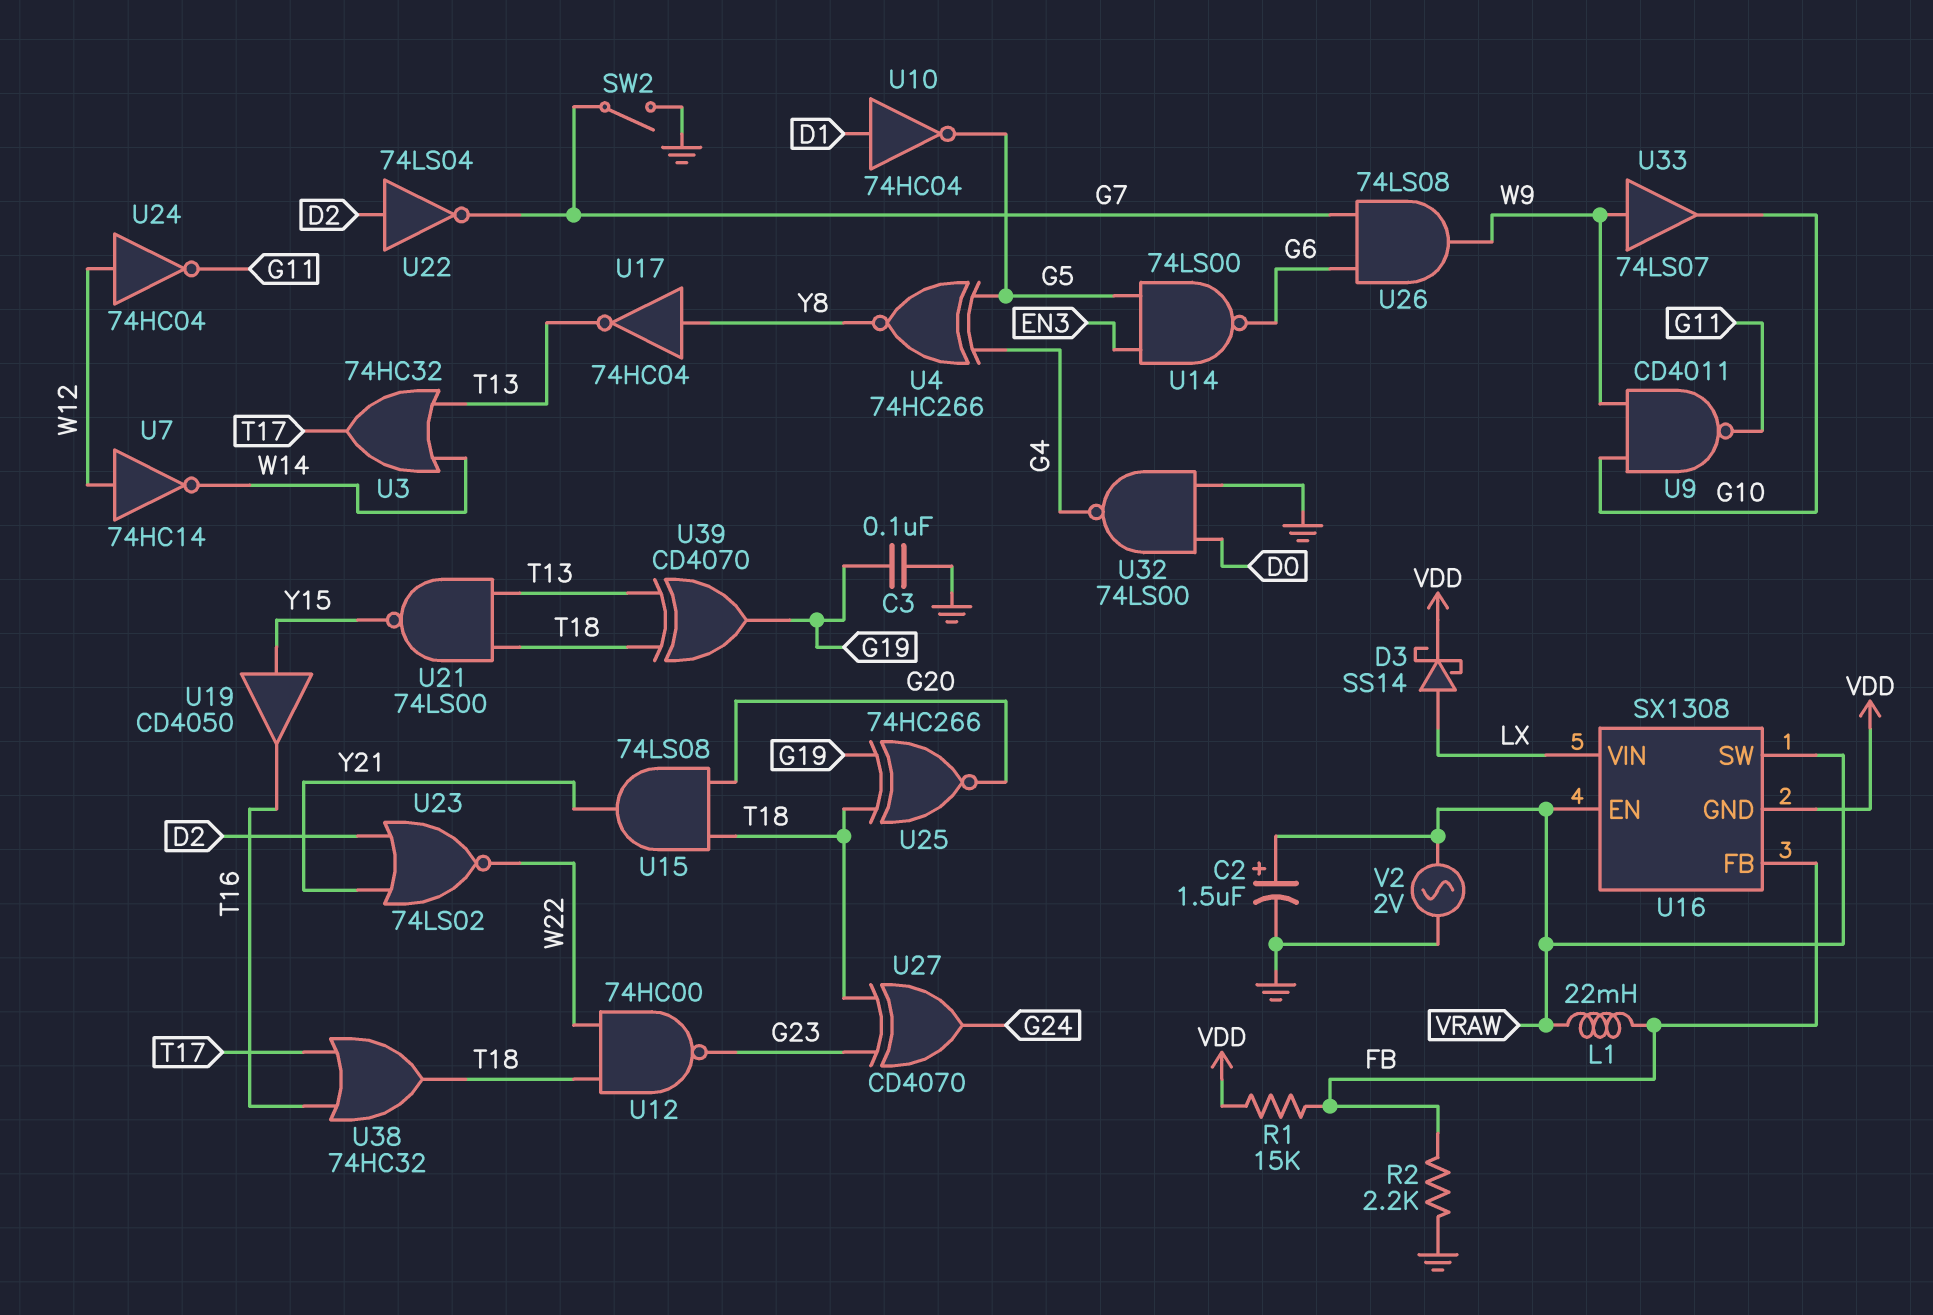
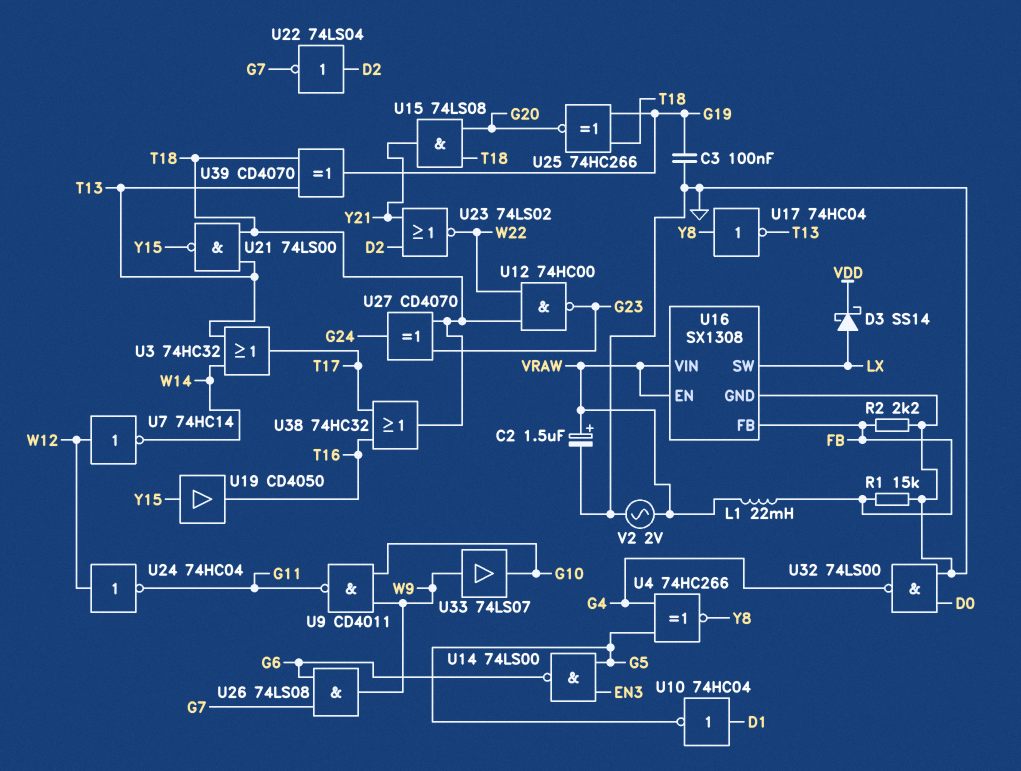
R1: 15k (FB, VDD) -> 15k (FB, GND)
SW2: switch (G7, GND) -> none
U16 pin GND: VDD -> GND
U16 pin SW: VRAW -> LX
U16 pin VIN: LX -> VRAW

